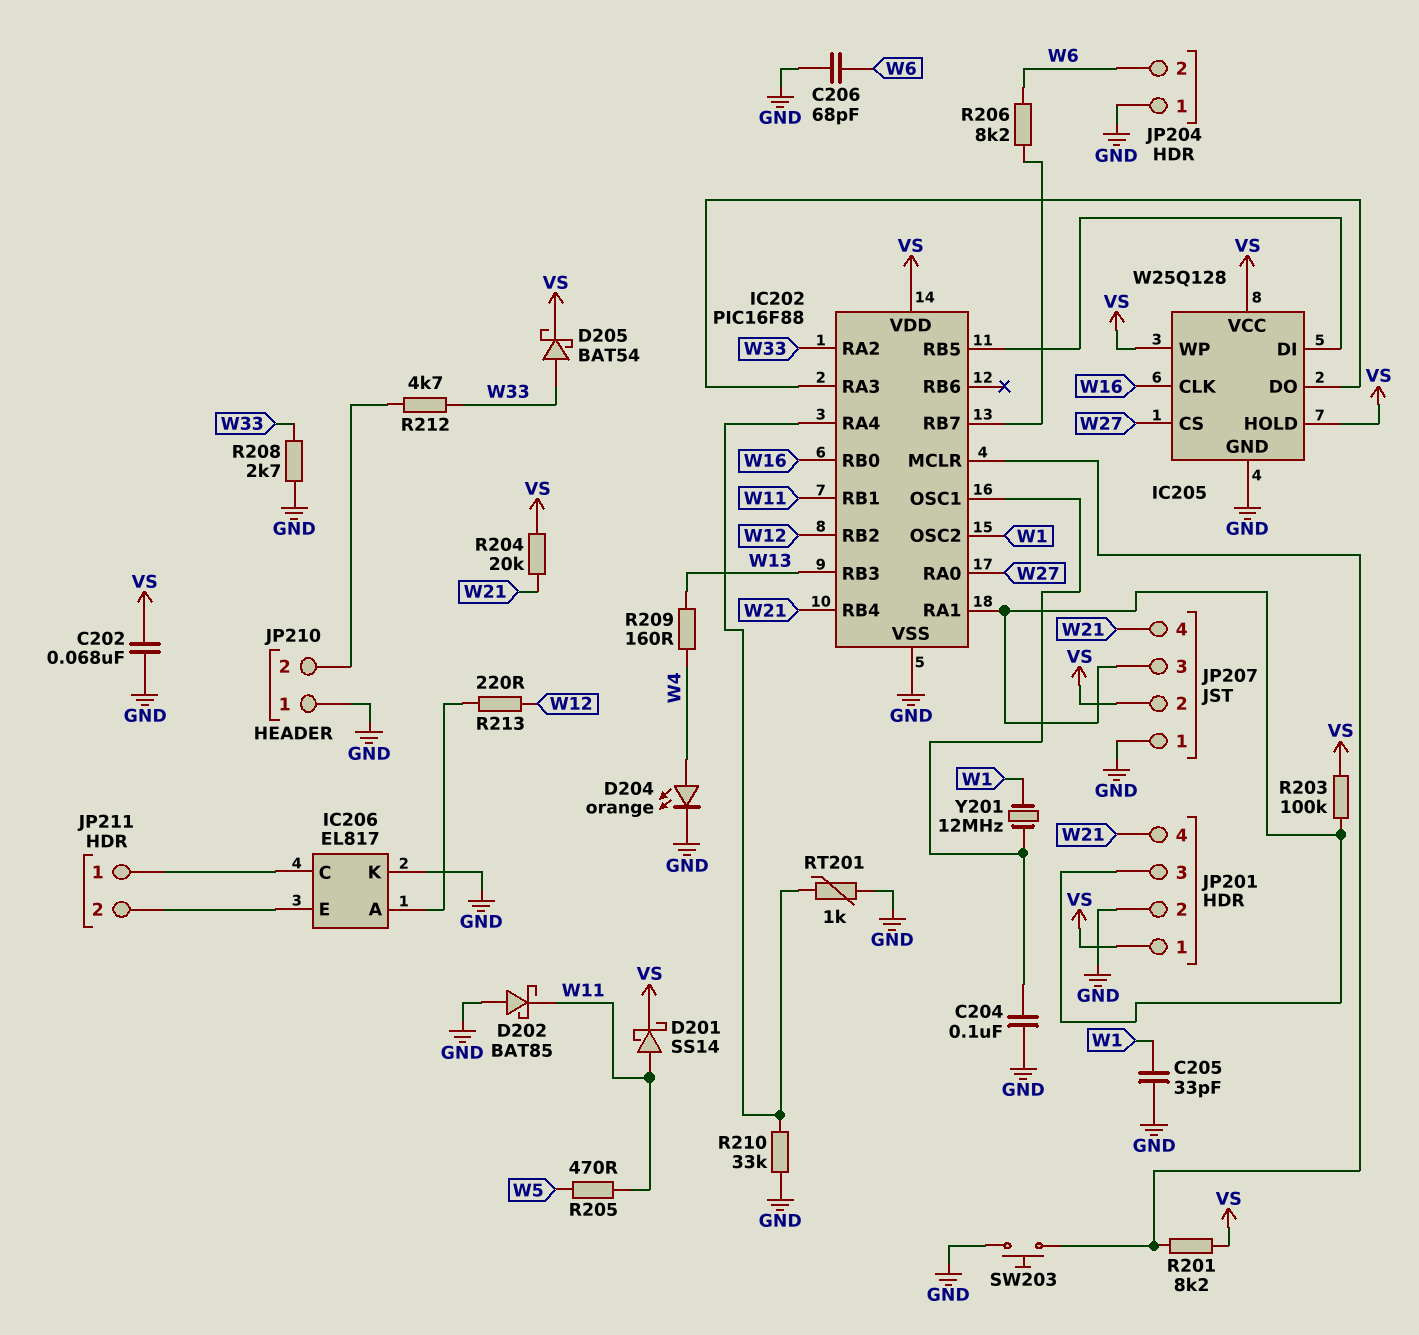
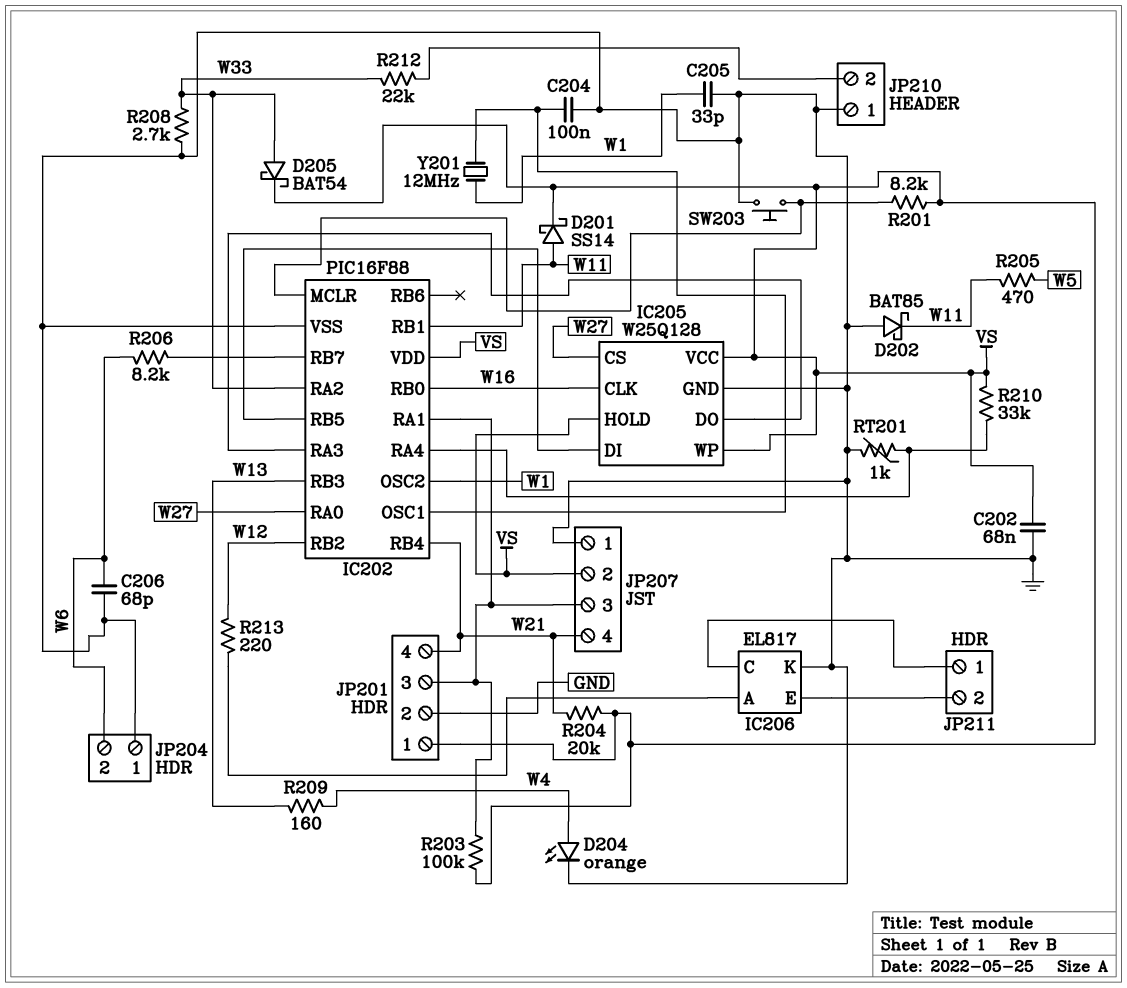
R210: 33k (GND, IC202/RA4) -> 33k (IC202/RA4, VS)
R212: 4.7k (JP210/2, W33) -> 22k (JP210/2, W33)

